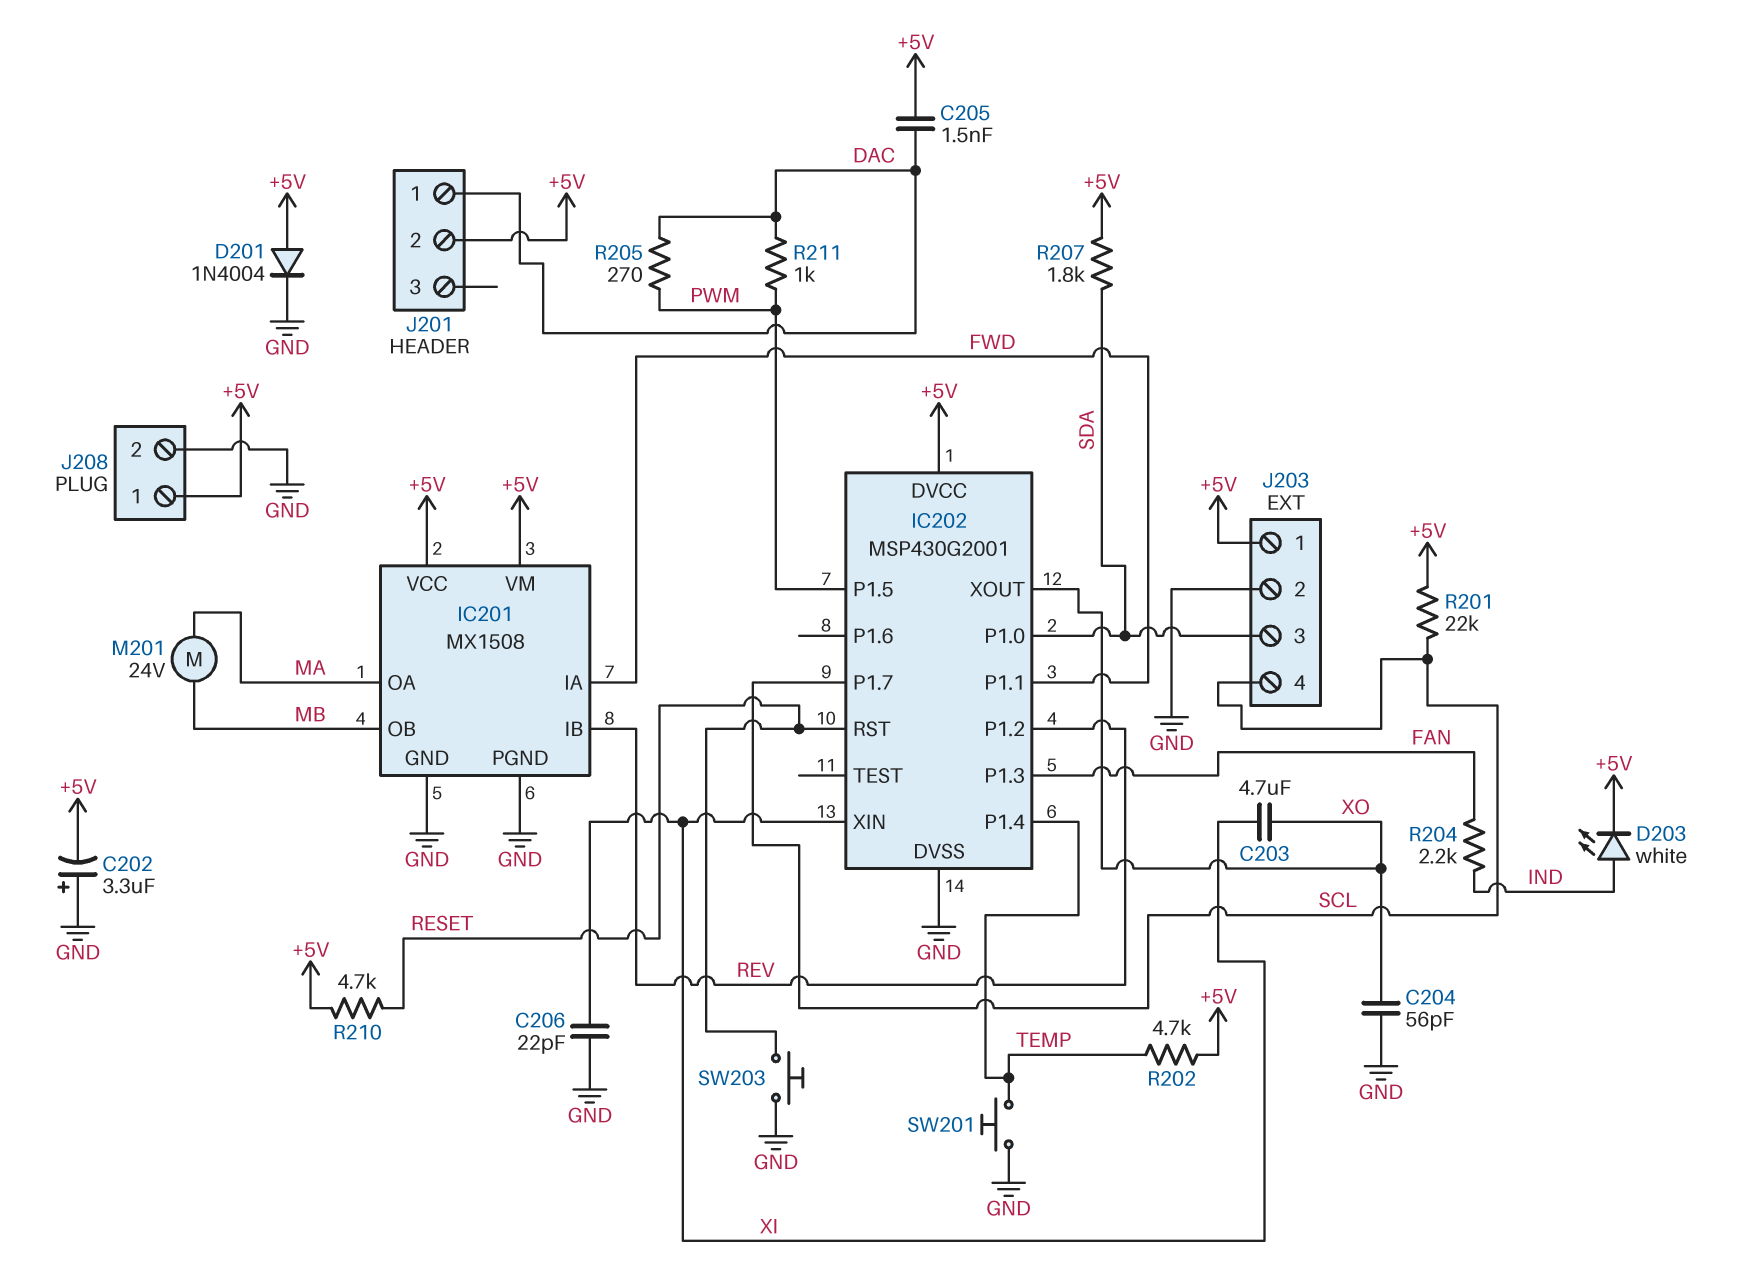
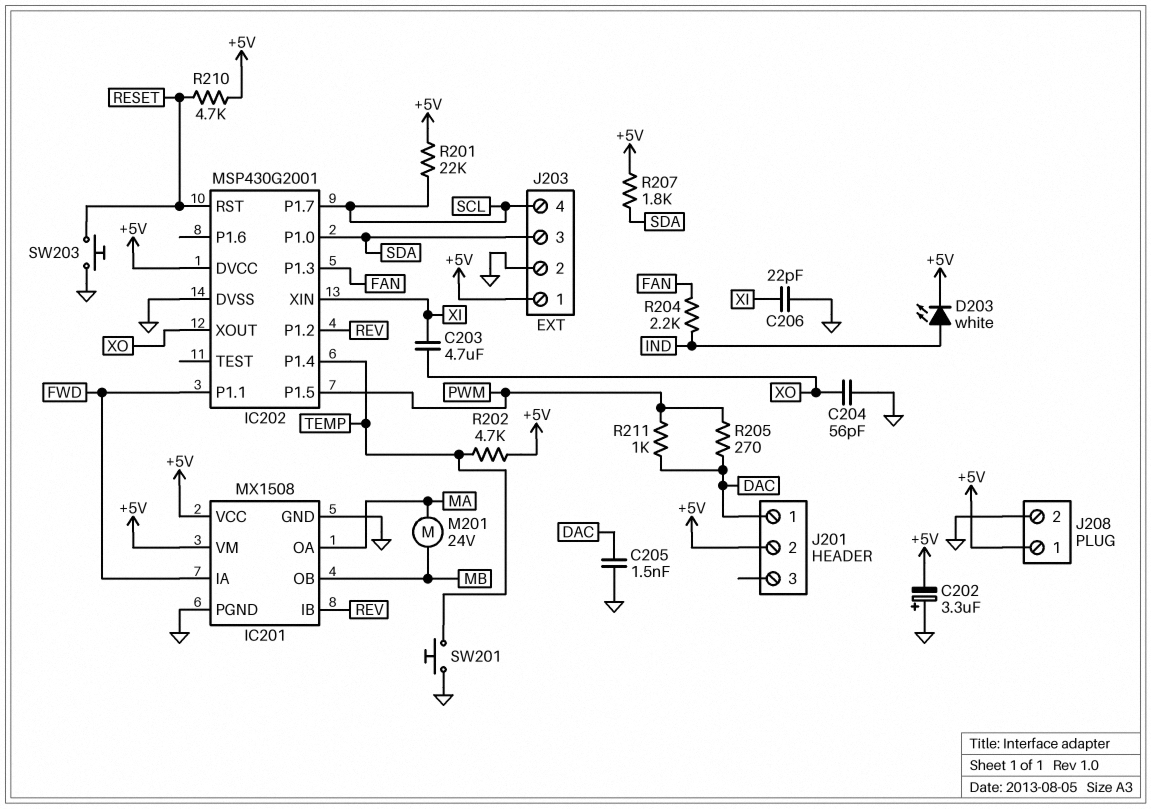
C205: 1.5nF (+5V, DAC) -> 1.5nF (DAC, GND)
D201: diode 1N4004 (A +5V, K GND) -> none

